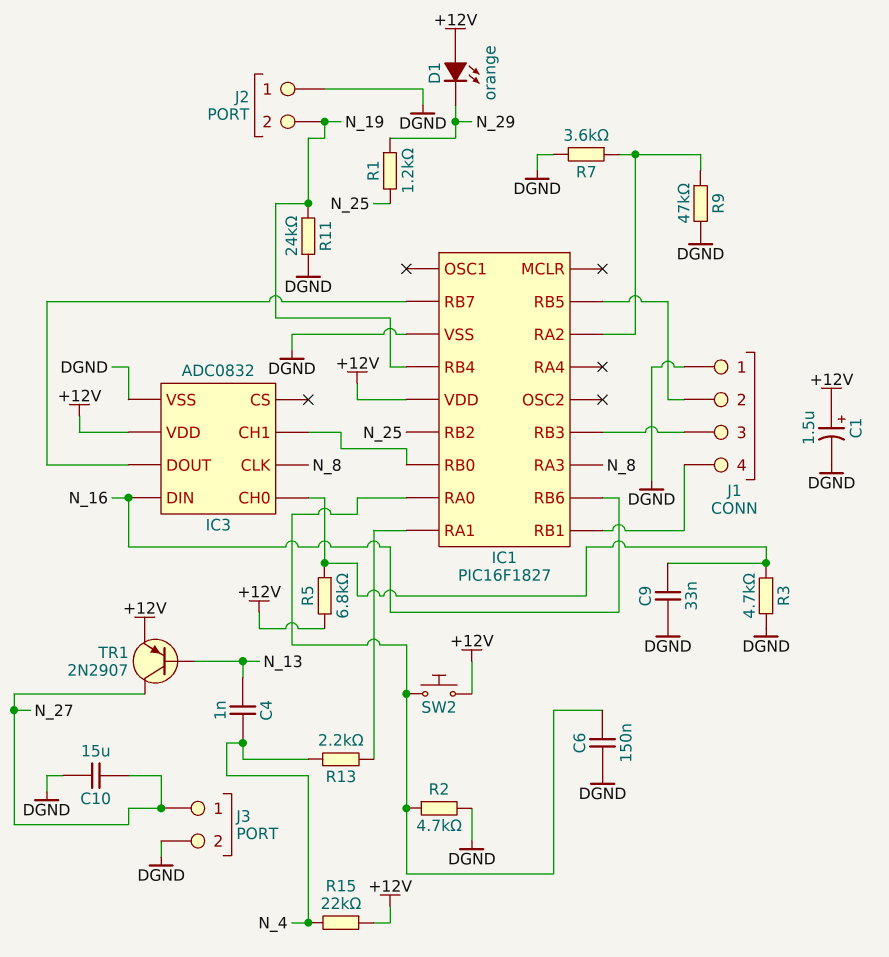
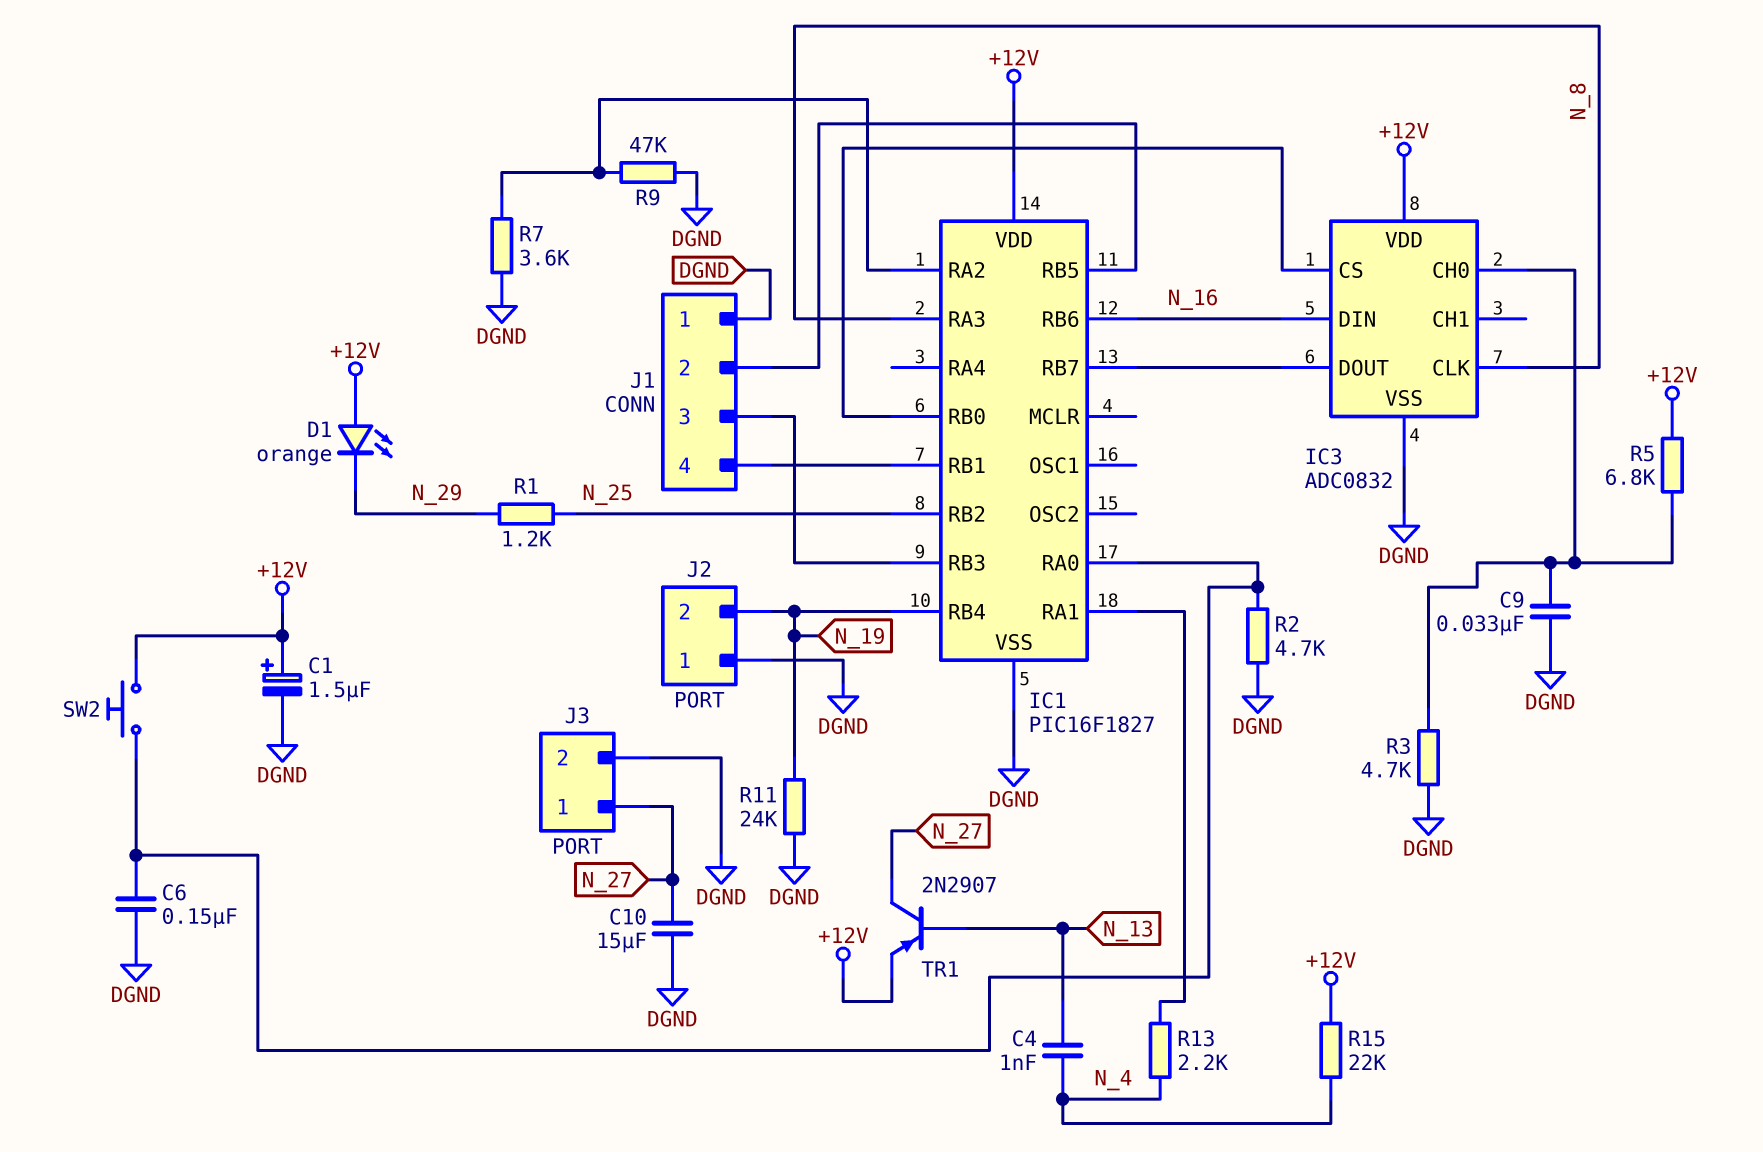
IC3 pin CH1: IC1/RB0 -> none
IC3 pin CS: none -> IC1/RB0

